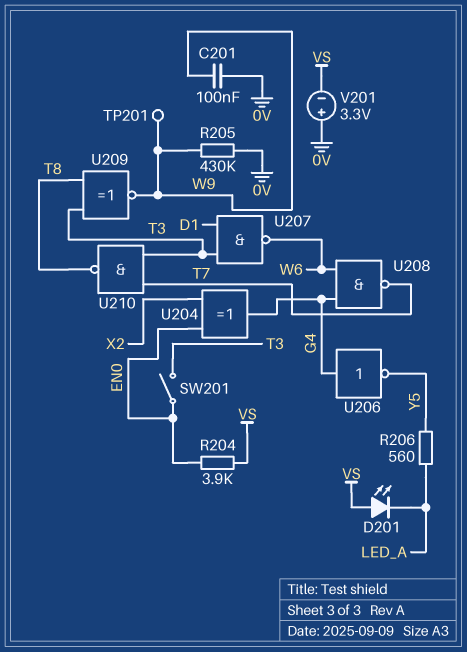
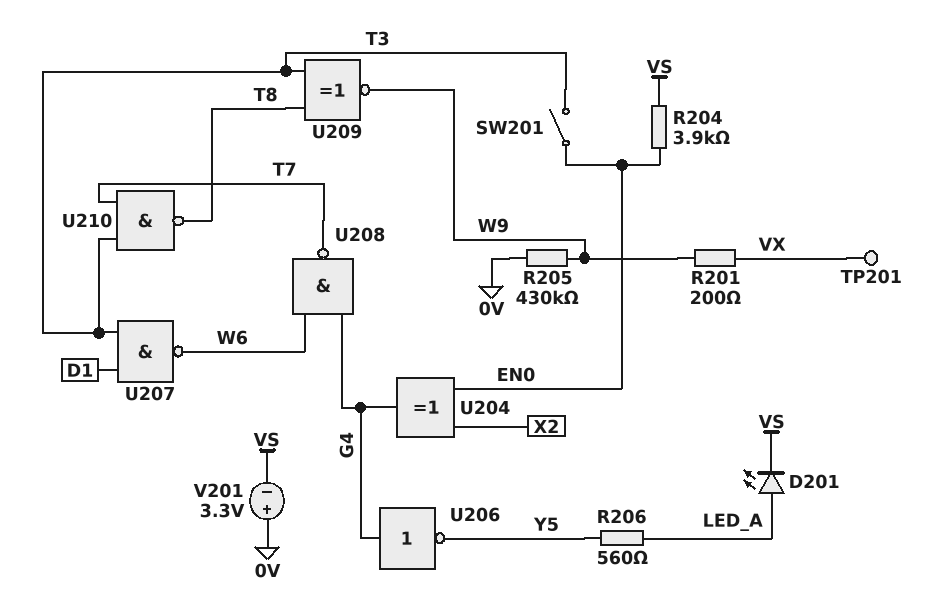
C201: 100nF (0V, W9) -> none
D201: LED (A VS, K LED_A) -> LED (A LED_A, K VS)
R201: none -> 200 (VX, W9)
TP201: test point (W9) -> test point (VX)

